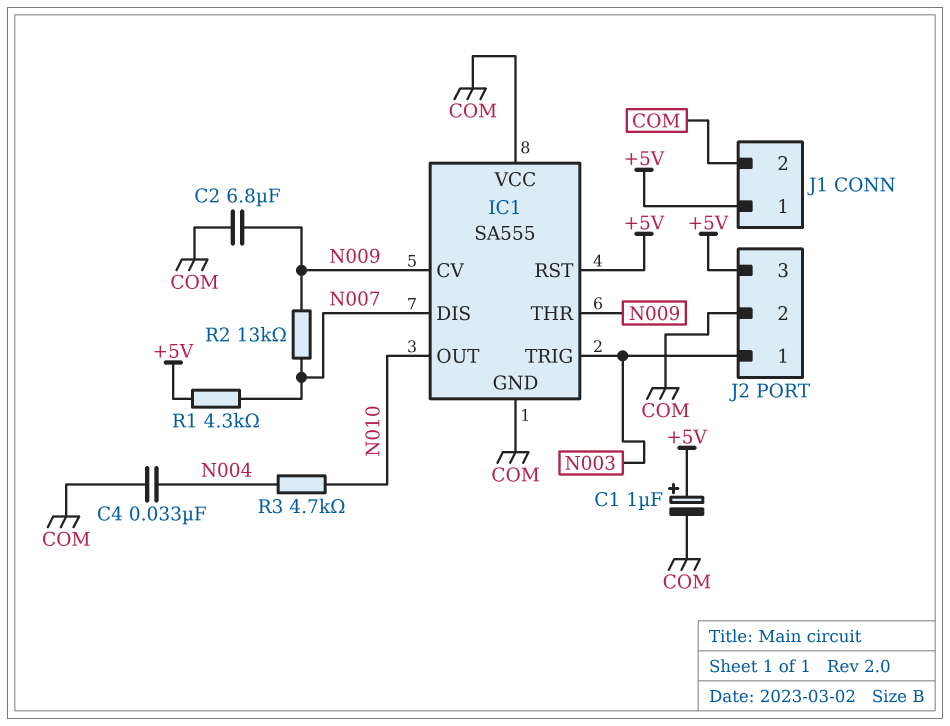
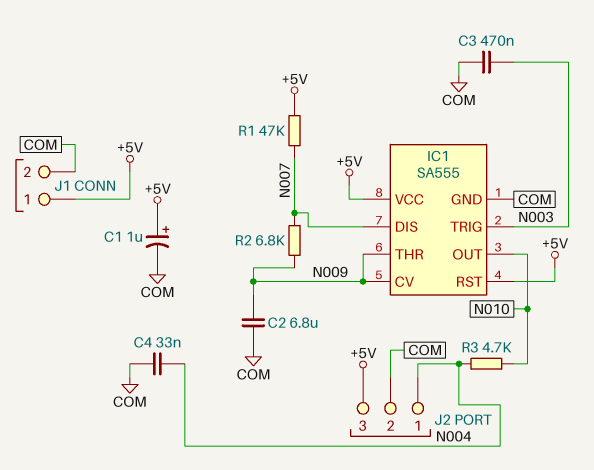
C3: none -> 470nF (COM, N003)
IC1 pin VCC: COM -> +5V
J2 pin 1: N003 -> N004
R1: 4.3k (+5V, N007) -> 47k (+5V, N007)
R2: 13k (N007, N009) -> 6.8k (N007, N009)

